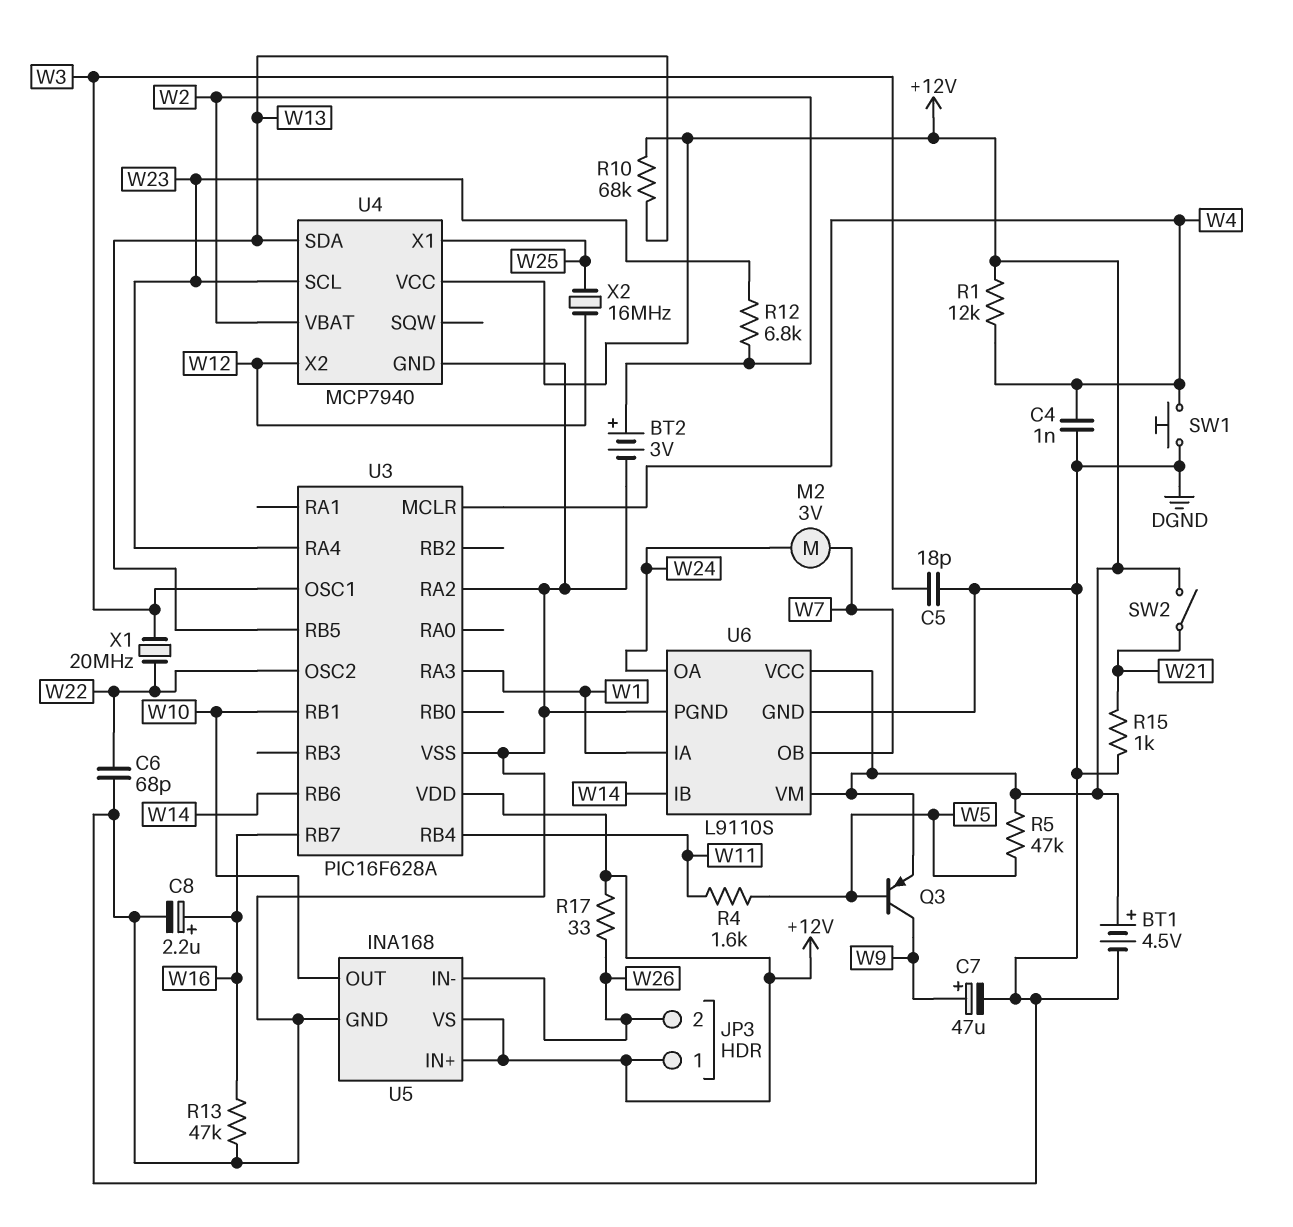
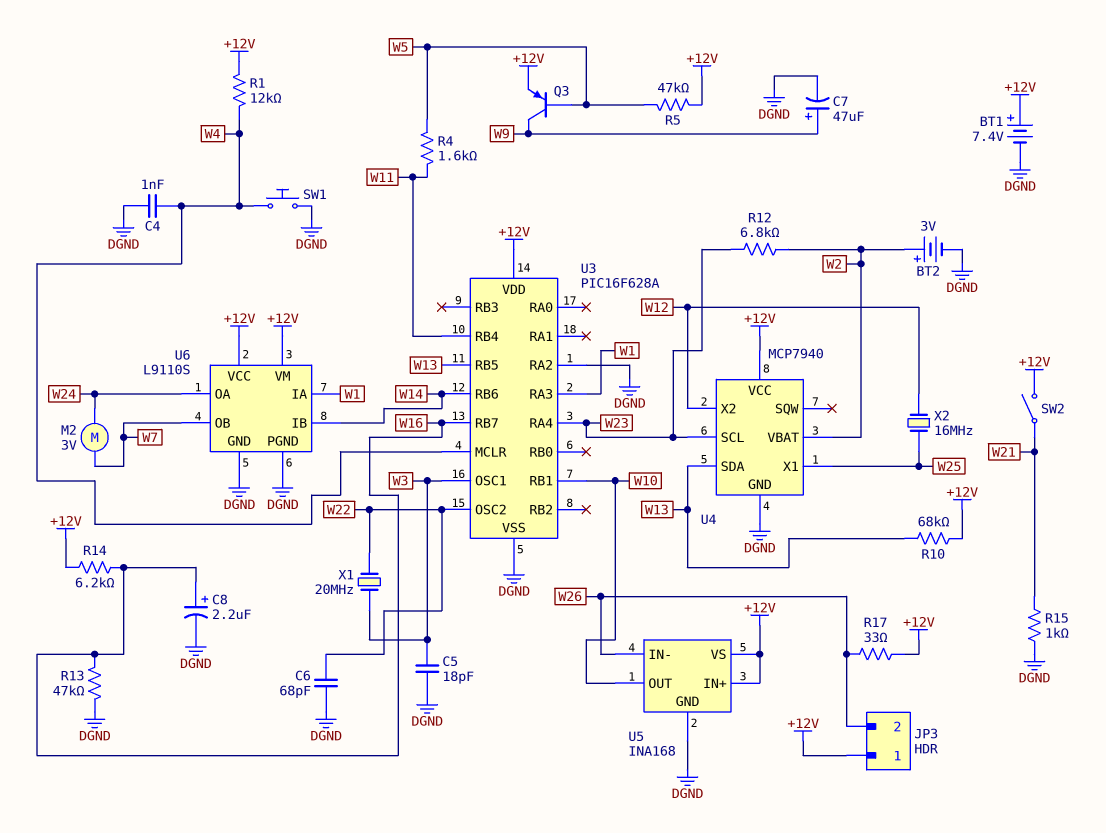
BT1: 4.5V (plus +12V, minus DGND) -> 7.4V (plus +12V, minus DGND)
R14: none -> 6.2k (+12V, W16)

